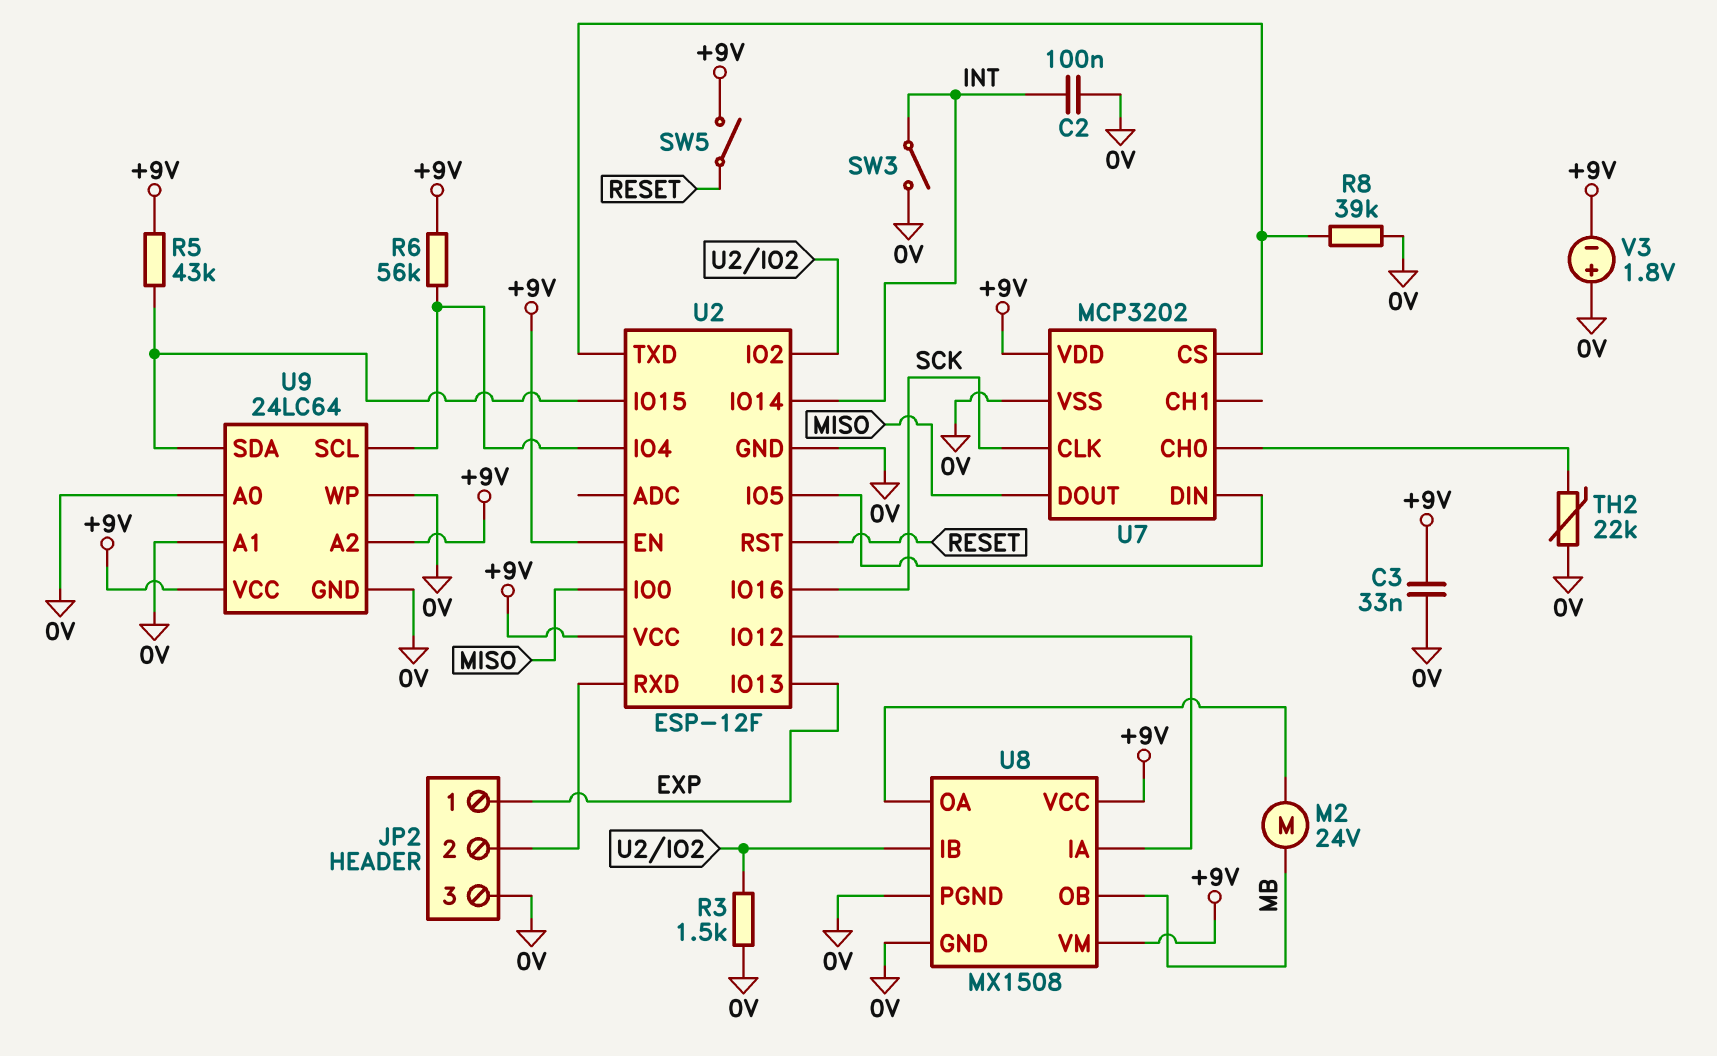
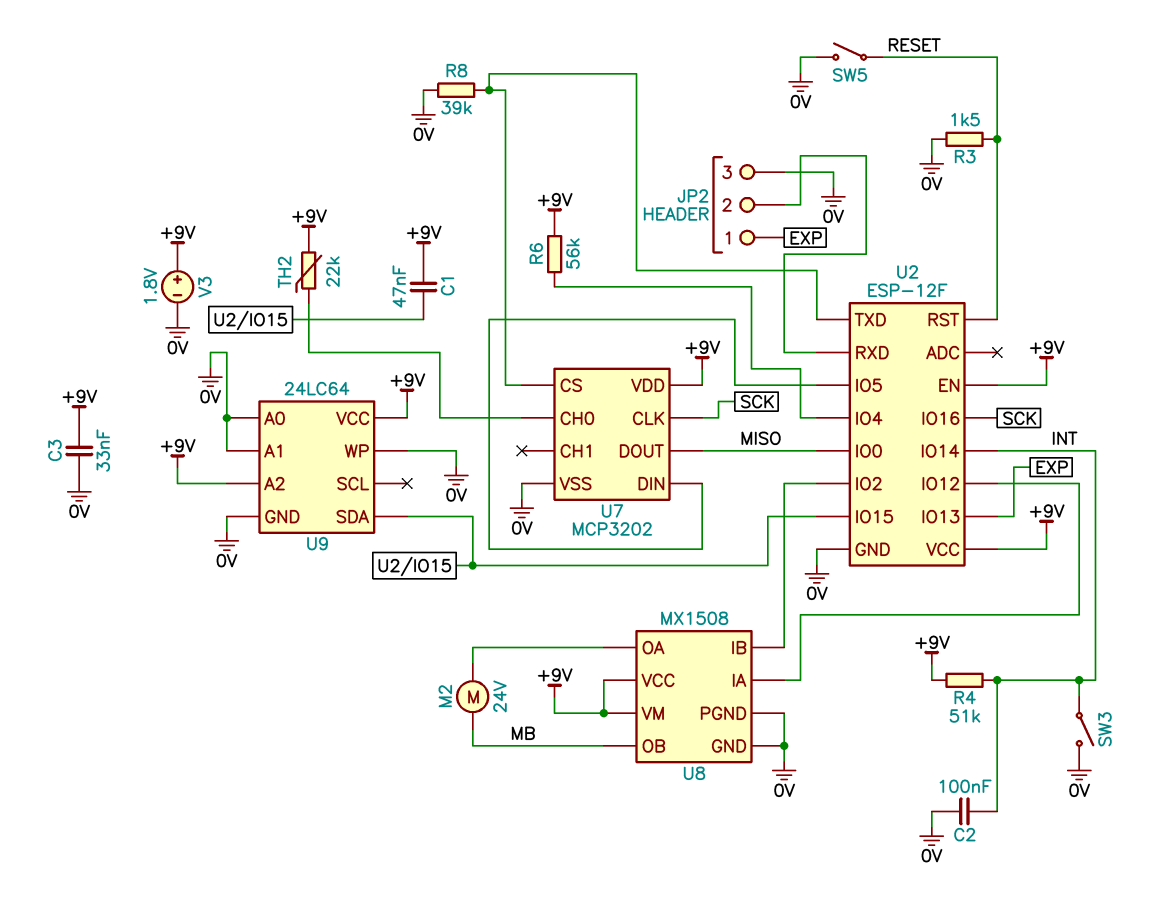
C1: none -> 47nF (+9V, U2/IO15)
R3: 1.5k (0V, U2/IO2) -> 1.5k (0V, RESET)
R4: none -> 51k (+9V, INT)
R5: 43k (+9V, U2/IO15) -> none
SW5: switch (+9V, RESET) -> switch (0V, RESET)
TH2: 22k (0V, U7/CH0) -> 22k (+9V, U7/CH0)
U9 pin SCL: U2/IO4 -> none
V3: 1.8V (plus 0V, minus +9V) -> 1.8V (plus +9V, minus 0V)

